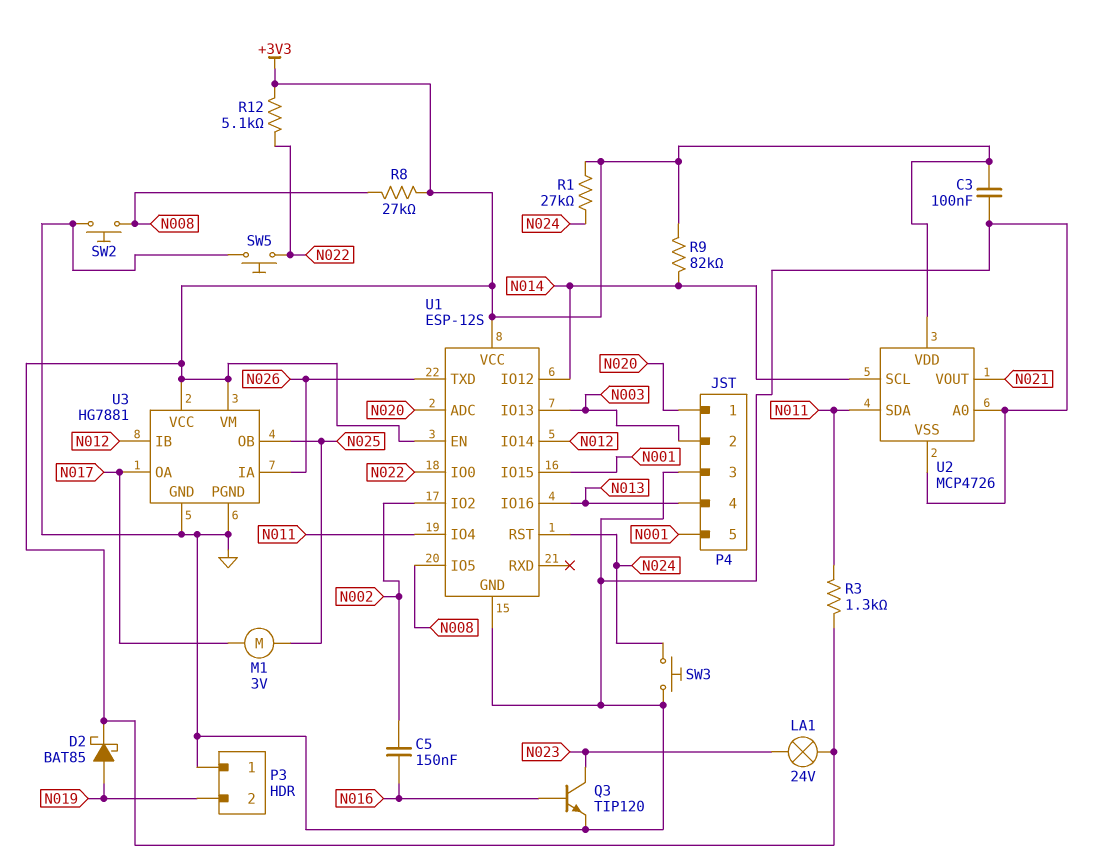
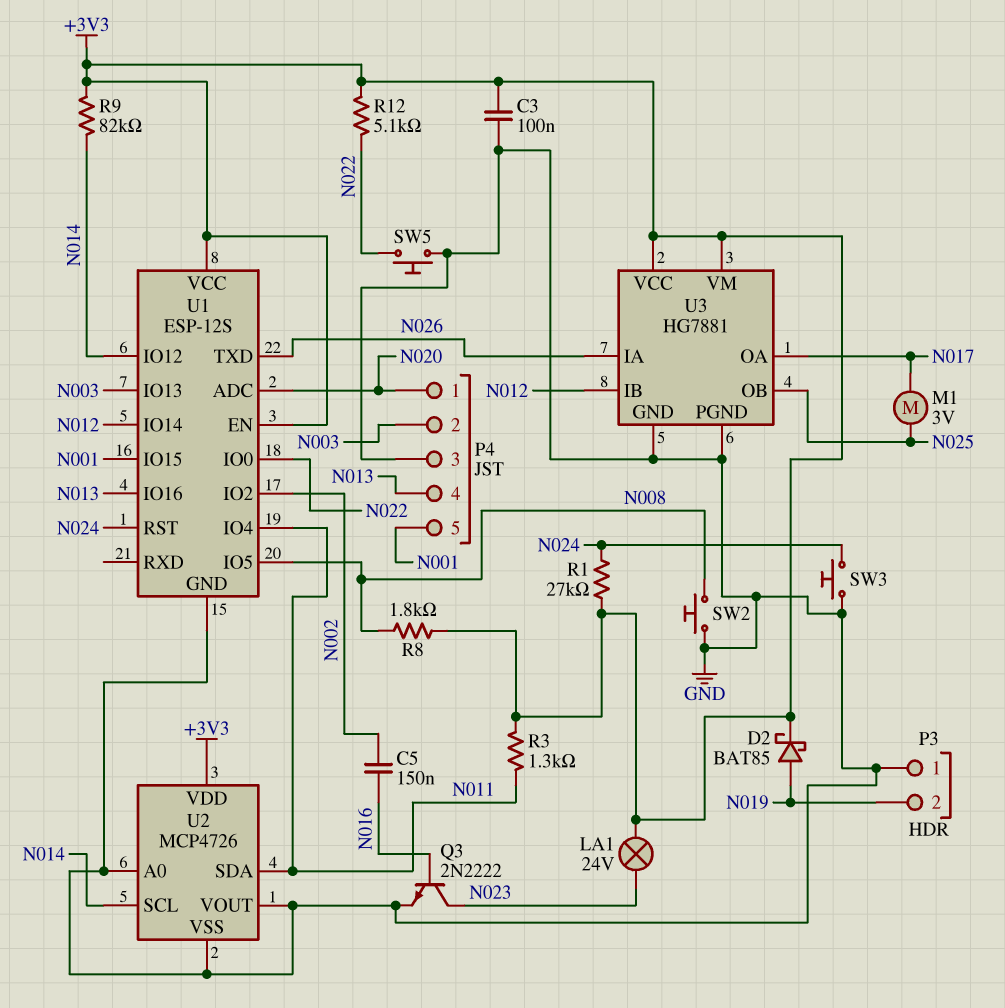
Q3: NPN TIP120 (B N016, C N023, E GND) -> NPN 2N2222 (B N016, C N023, E GND)
R8: 27k (+3V3, N008) -> 1.8k (+3V3, N008)
U2 pin VOUT: N021 -> GND

